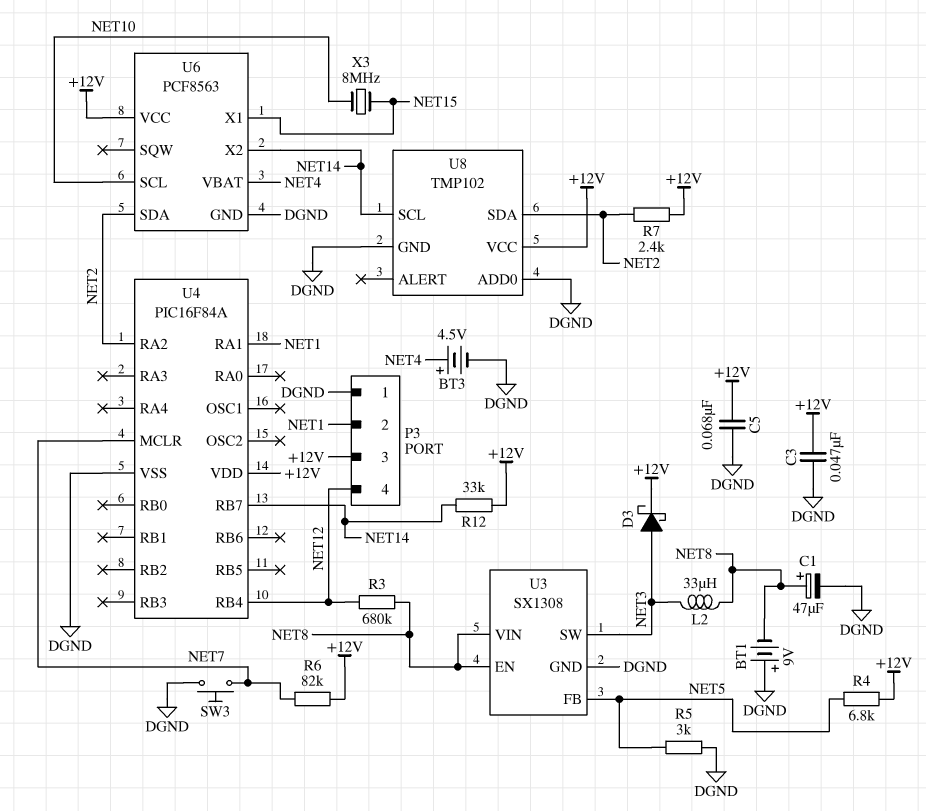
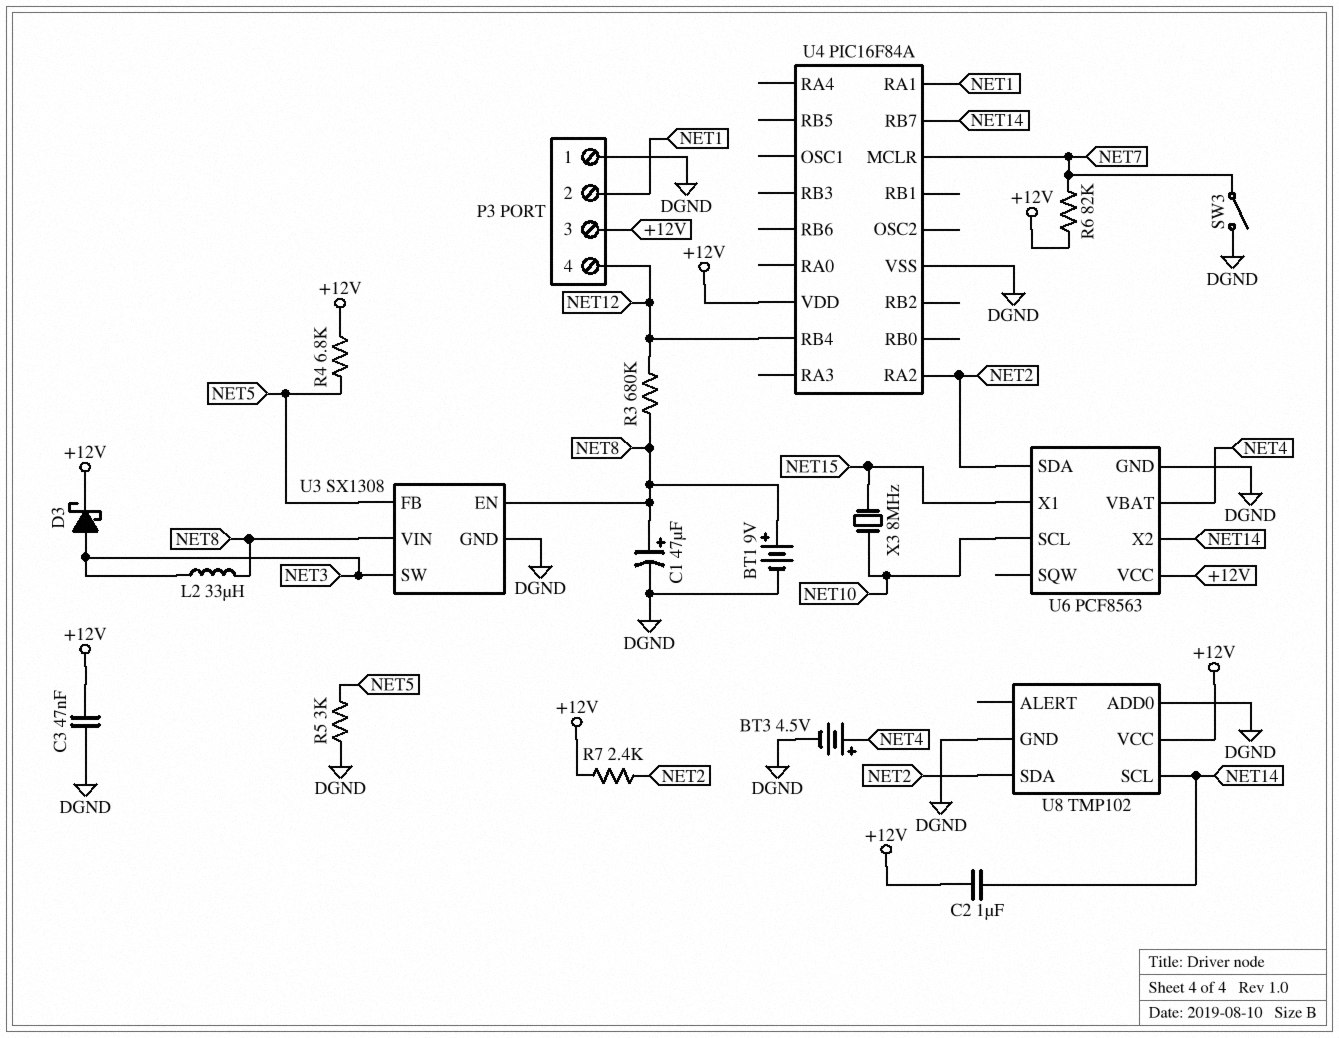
BT1: 9V (plus DGND, minus NET8) -> 9V (plus NET8, minus DGND)
C2: none -> 1uF (+12V, NET14)
C5: 68nF (+12V, DGND) -> none
R12: 33k (+12V, NET14) -> none
SW3: button (DGND, NET7) -> switch (DGND, NET7)

